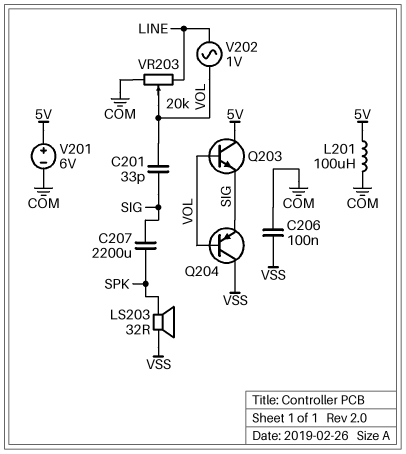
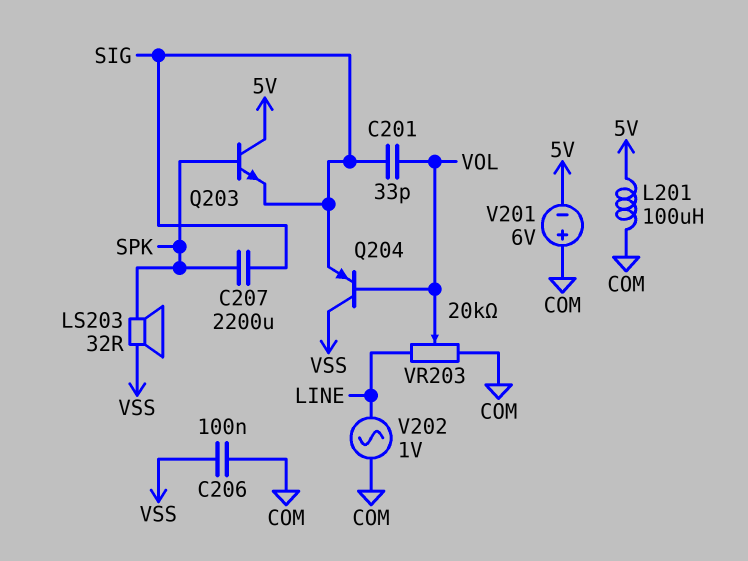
Q203: NPN (B VOL, C 5V, E SIG) -> NPN (B SPK, C 5V, E SIG)
V201: 6V (plus 5V, minus COM) -> 6V (plus COM, minus 5V)
V202: AC 1V (LINE, VOL) -> AC 1V (COM, LINE)

